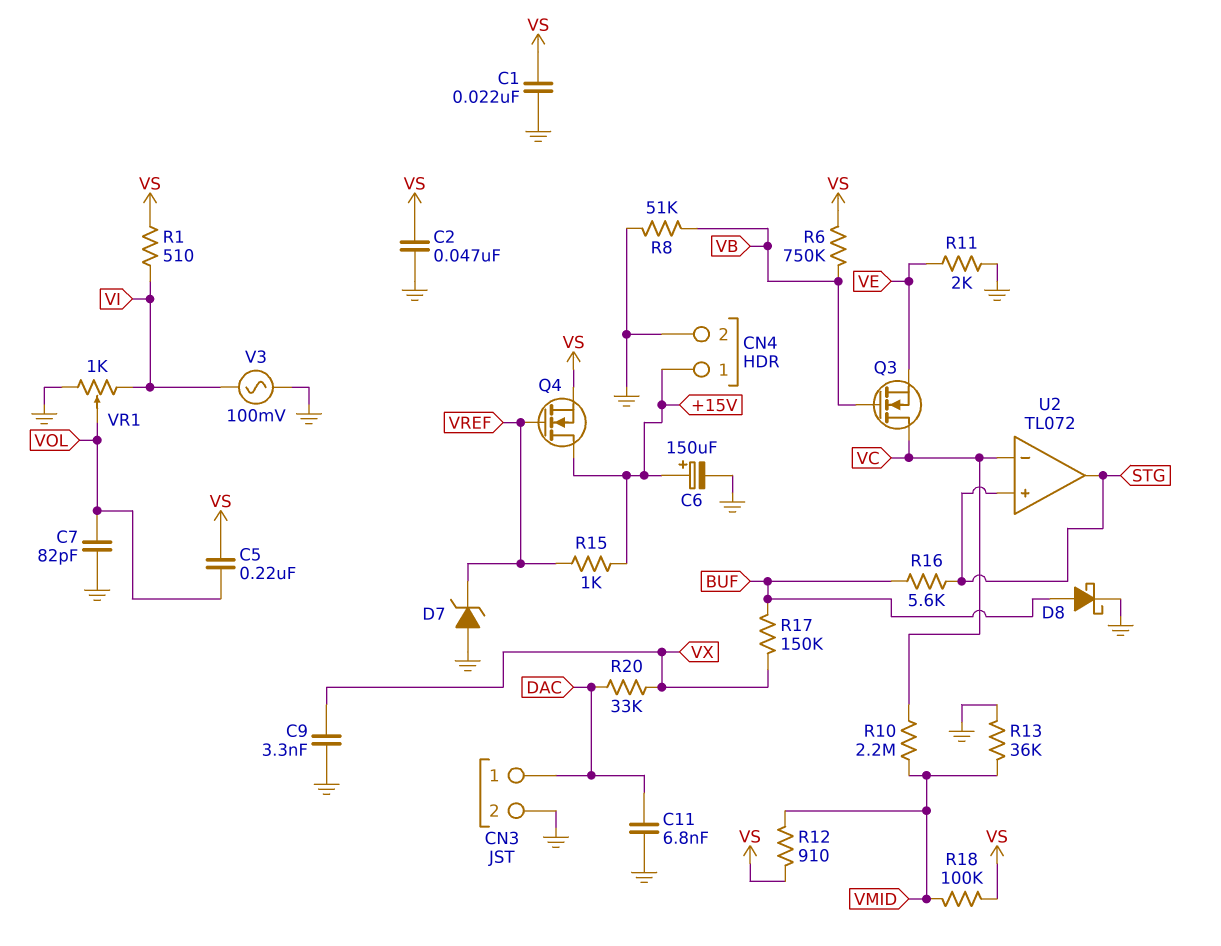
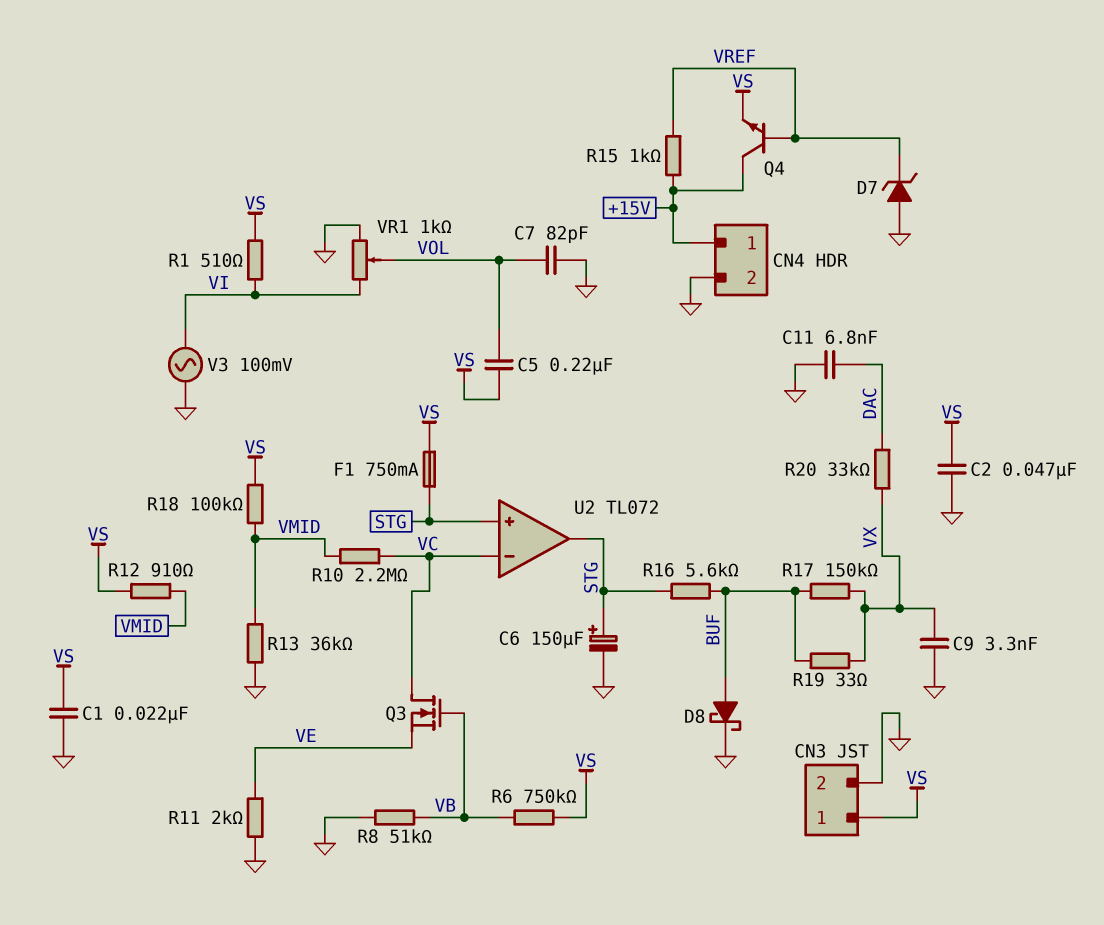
C6: 150uF (plus +15V, minus GND) -> 150uF (plus STG, minus GND)
CN3 pin 1: DAC -> VS
F1: none -> 750mA (STG, VS)
Q4: NMOS (G VREF, D +15V, S VS) -> NPN (B VREF, C +15V, E VS)
R19: none -> 33 (BUF, VX)

